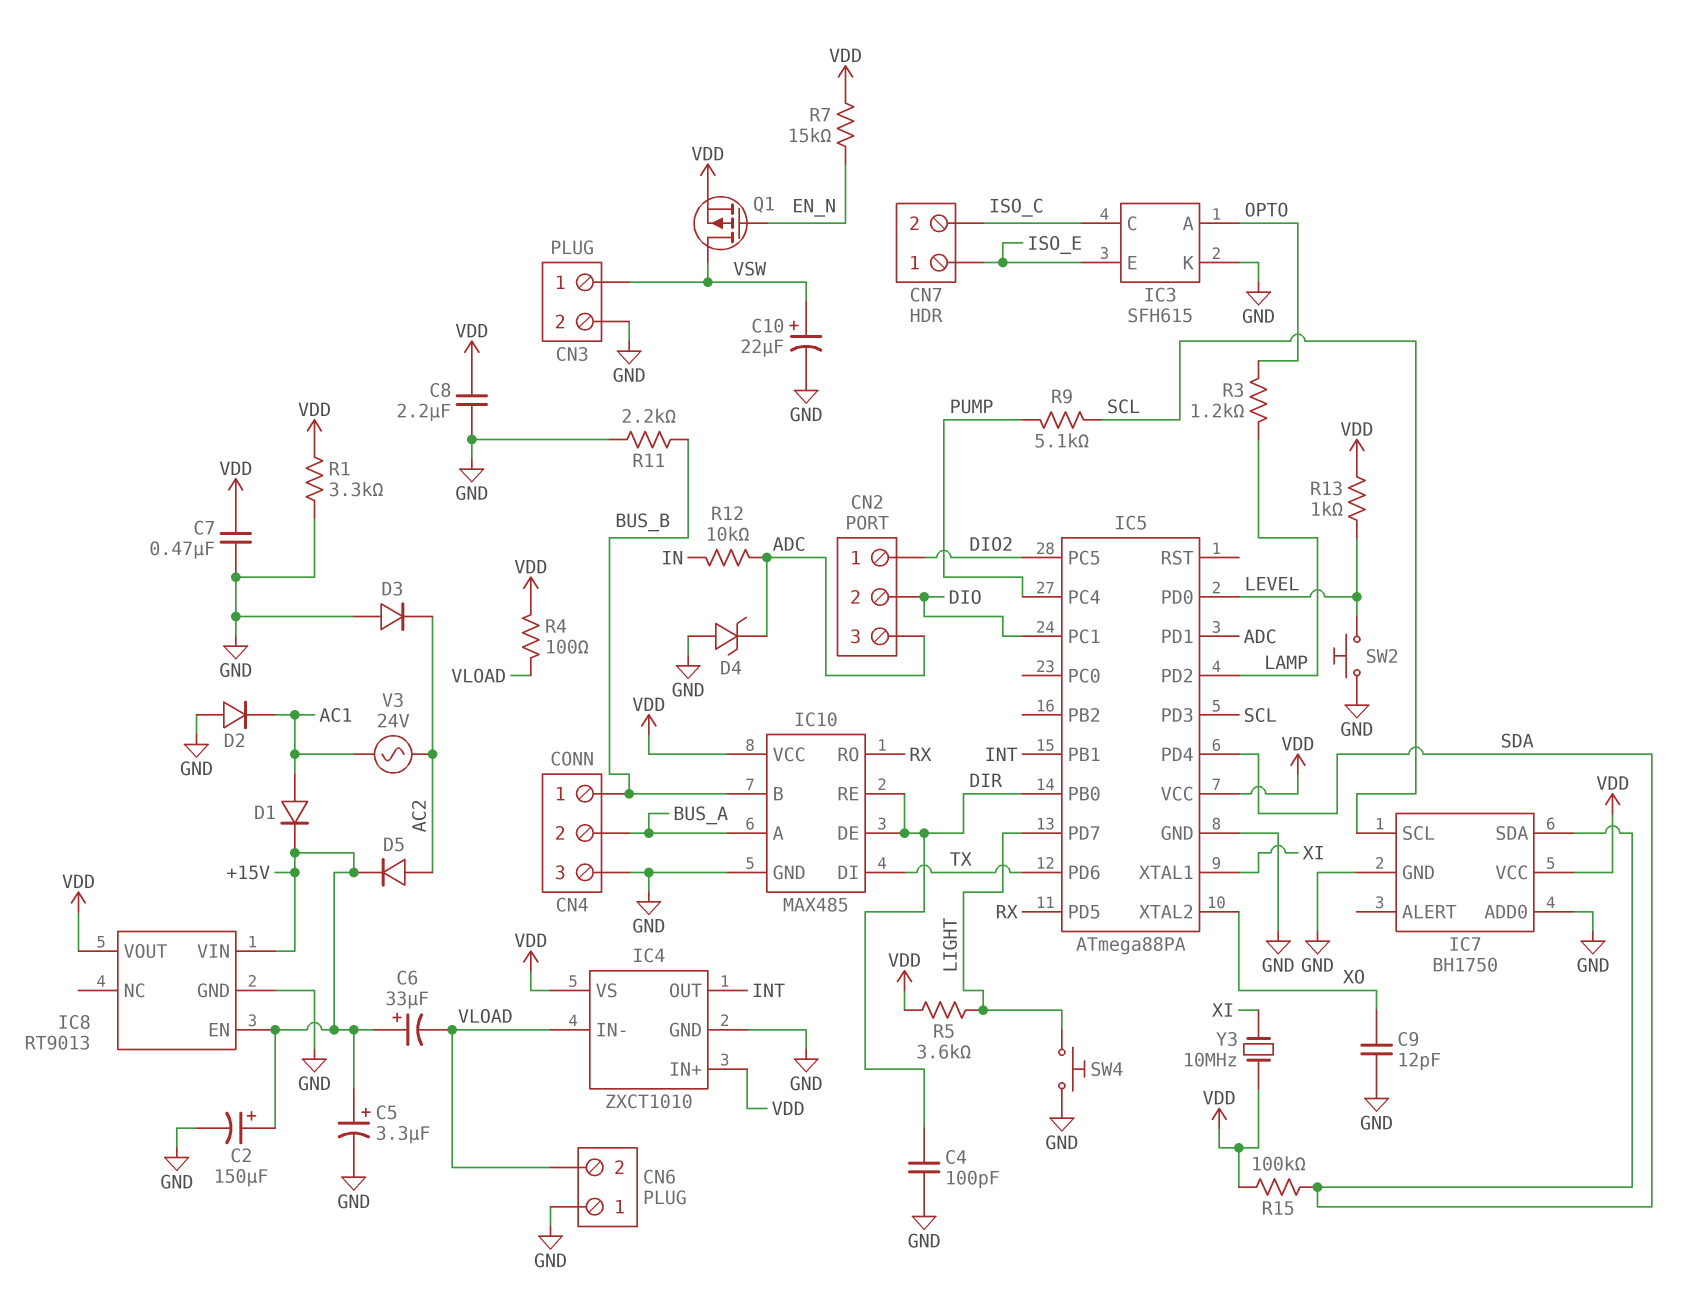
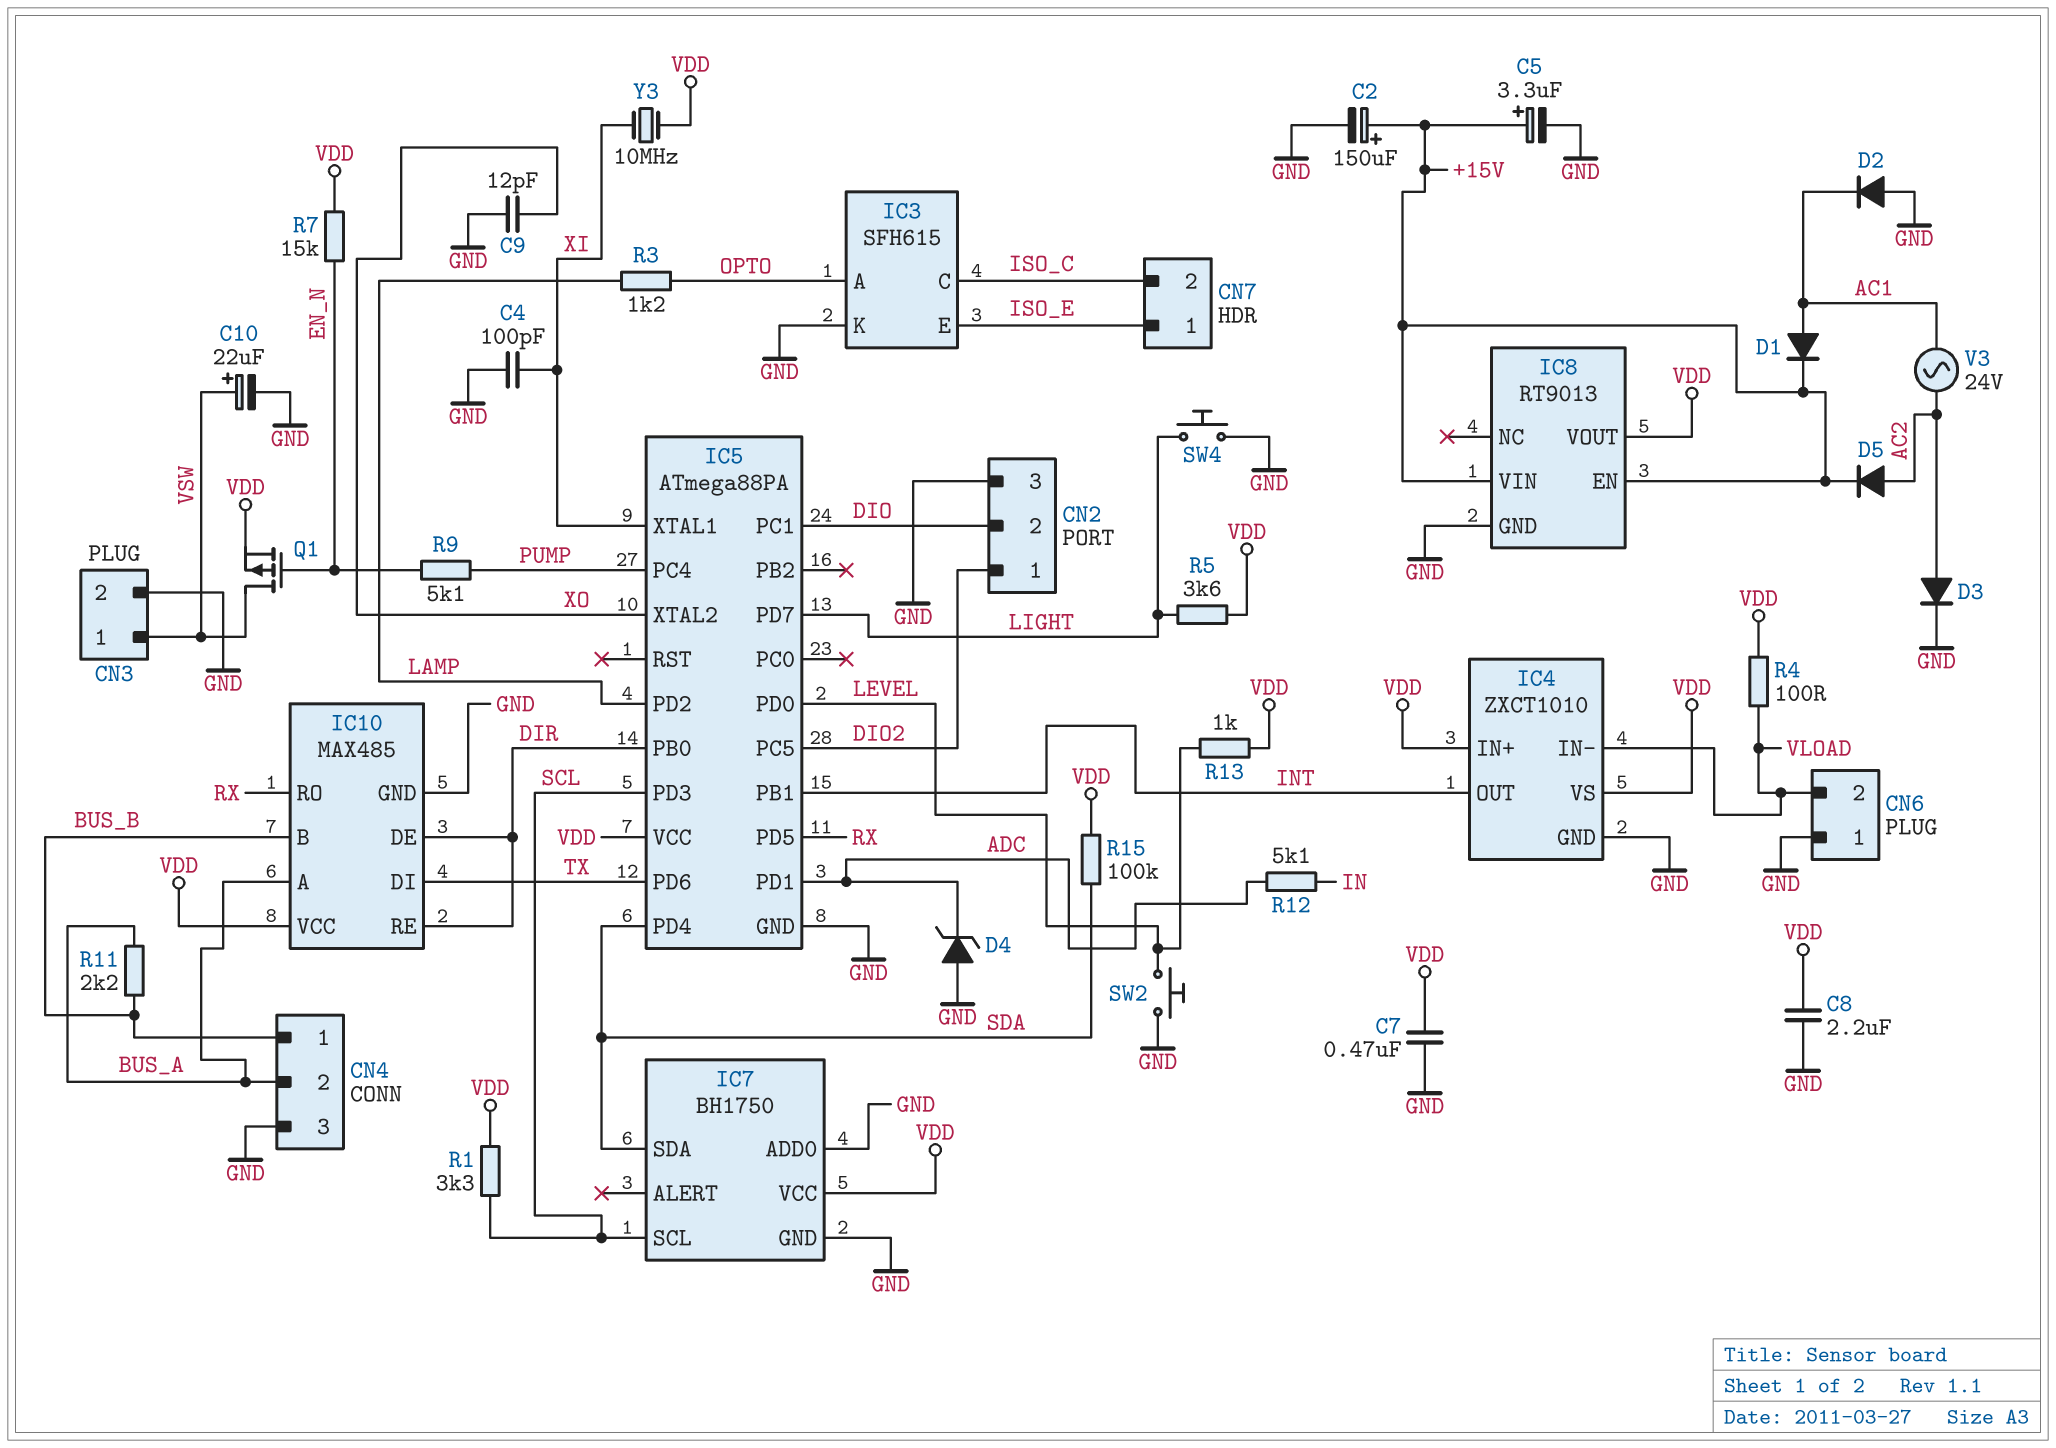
C4: 100pF (DIR, GND) -> 100pF (GND, XI)
C6: 33uF (plus +15V, minus VLOAD) -> none
CN2 pin 3: ADC -> GND
D3: diode (A GND, K AC2) -> diode (A AC2, K GND)
R1: 3.3k (GND, VDD) -> 3.3k (SCL, VDD)
R9: 5.1k (PUMP, SCL) -> 5.1k (EN_N, PUMP)
R11: 2.2k (BUS_B, GND) -> 2.2k (BUS_A, BUS_B)
R12: 10k (ADC, IN) -> 5.1k (ADC, IN)

